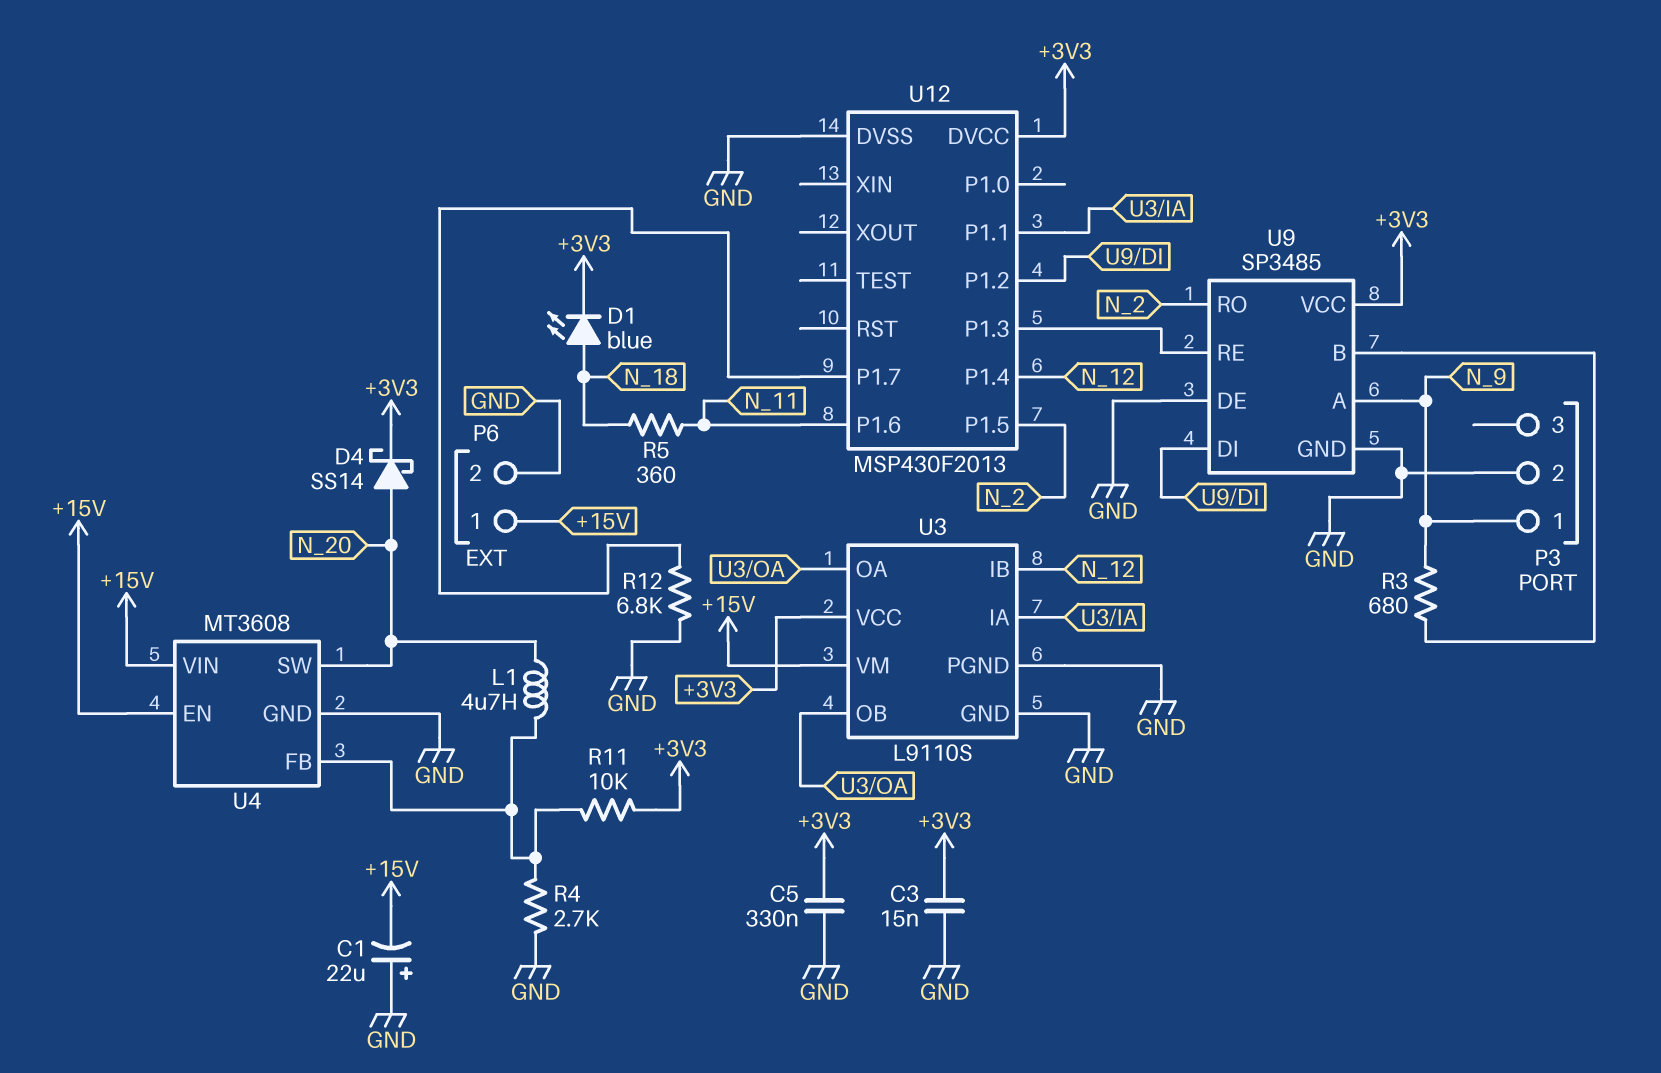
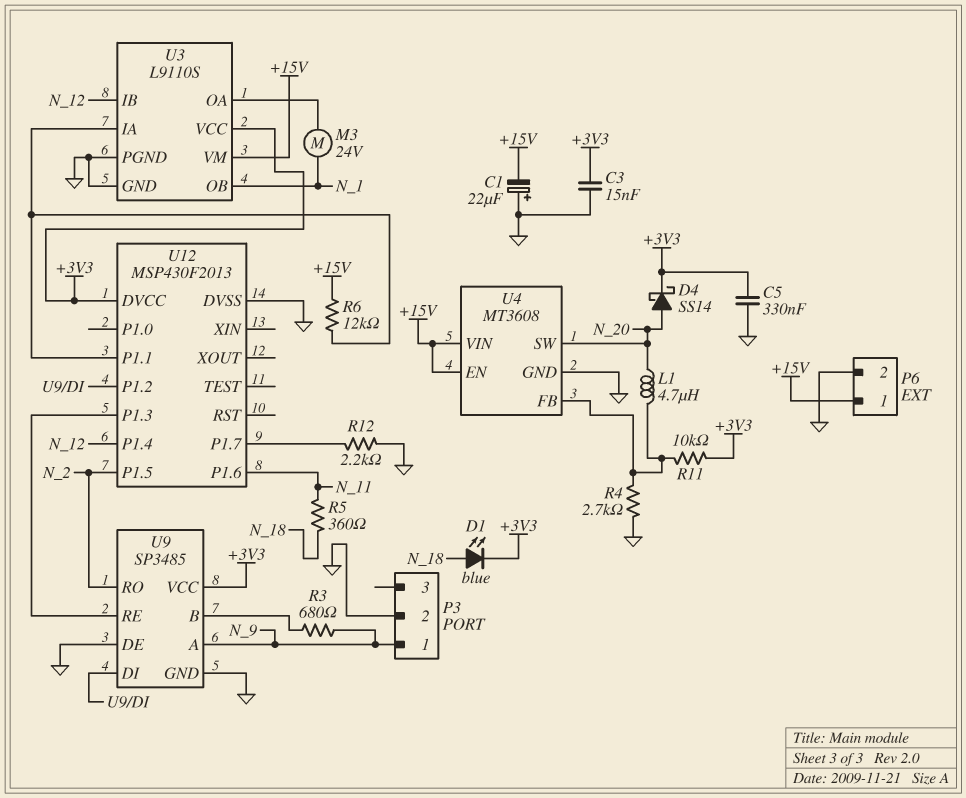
M3: none -> motor 24V (N_1, U3/OA)
R6: none -> 12k (+15V, U3/IA)
R12: 6.8k (GND, U12/P1.7) -> 2.2k (GND, U12/P1.7)
U3 pin OB: U3/OA -> N_1

